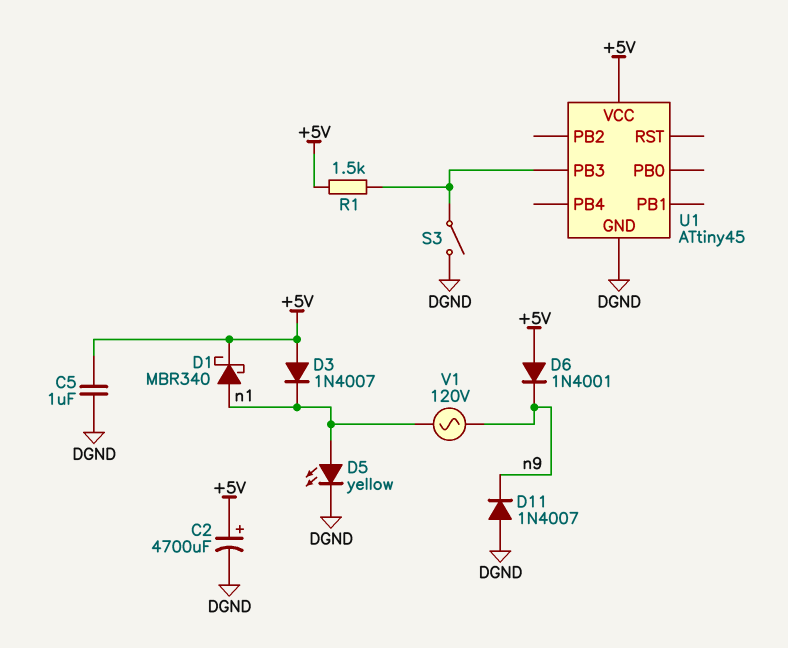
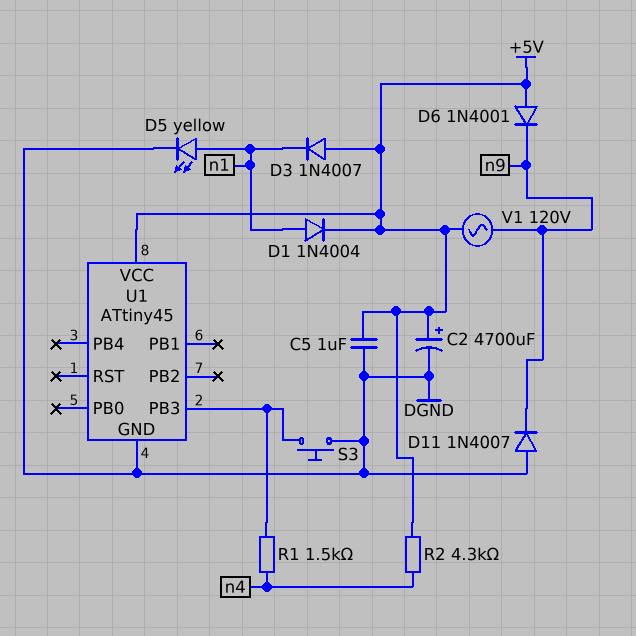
D1: schottky MBR340 (A n1, K +5V) -> diode 1N4004 (A n1, K +5V)
R1: 1.5k (+5V, U1/PB3) -> 1.5k (U1/PB3, n4)
R2: none -> 4.3k (+5V, n4)
S3: switch (DGND, U1/PB3) -> button (DGND, U1/PB3)
V1: AC 120V (n1, n9) -> AC 120V (+5V, n9)

